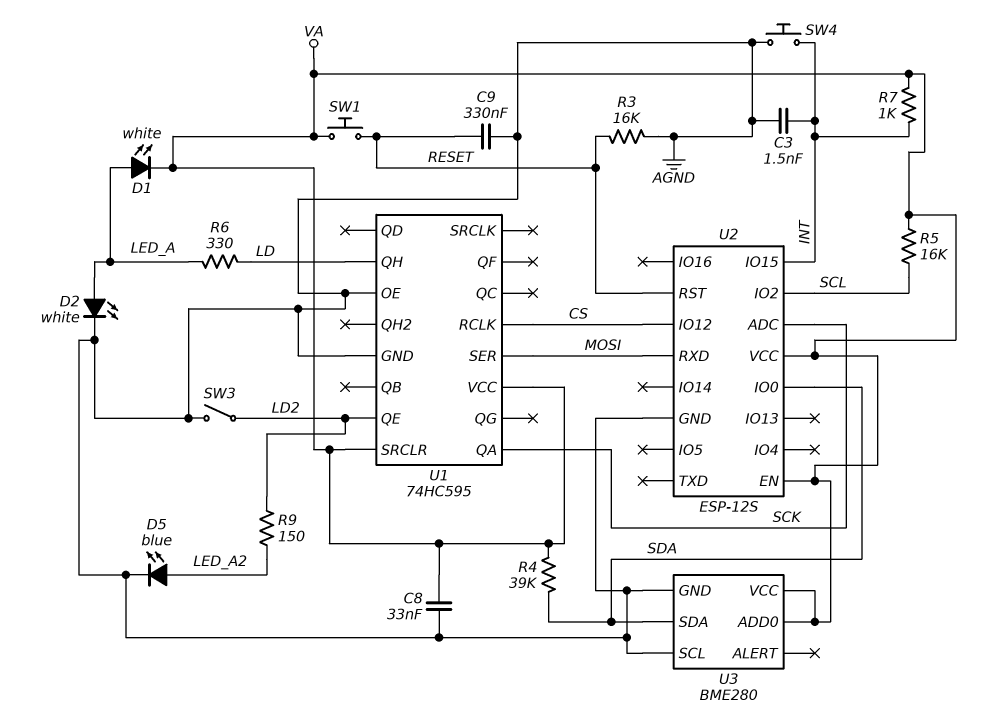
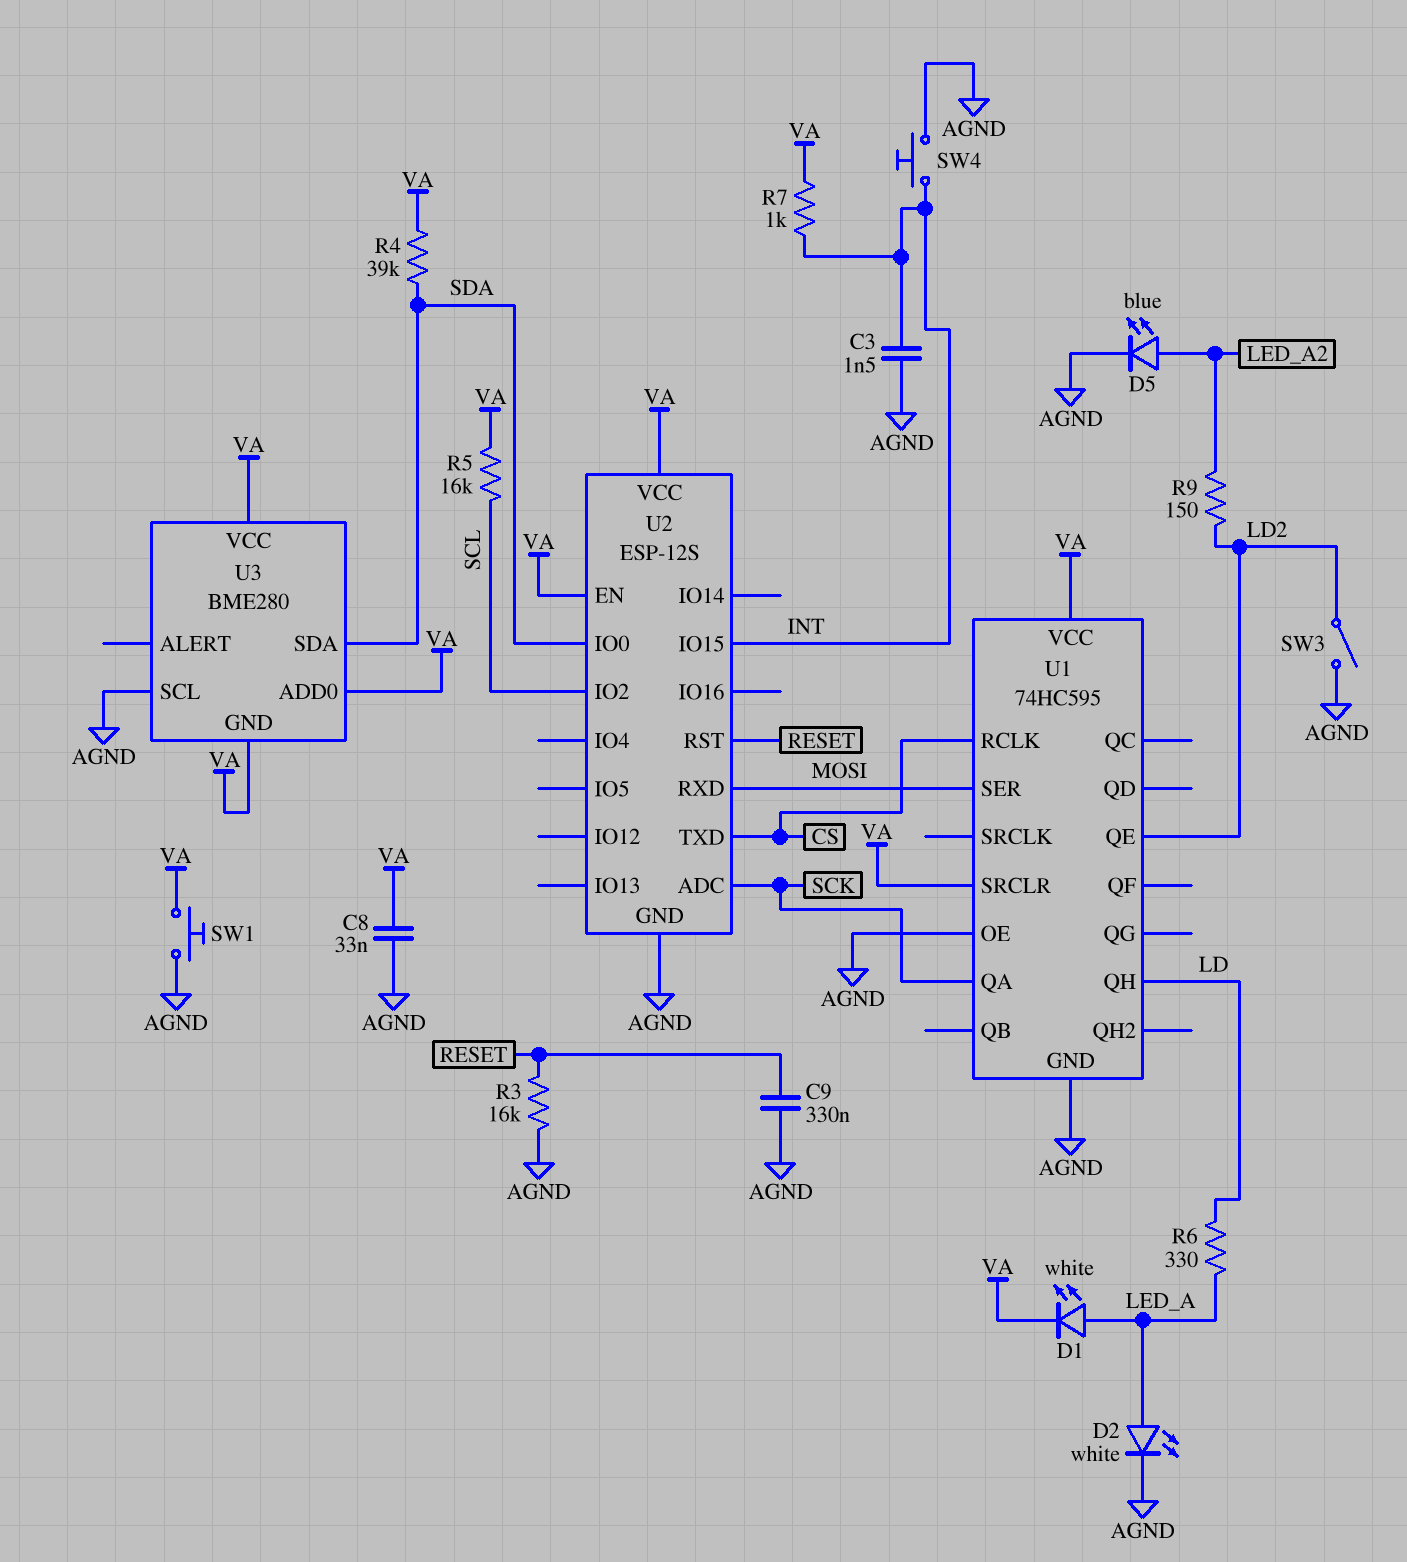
SW1: button (RESET, VA) -> button (AGND, VA)
U2 pin IO12: CS -> none
U2 pin TXD: none -> CS
U3 pin GND: AGND -> VA

